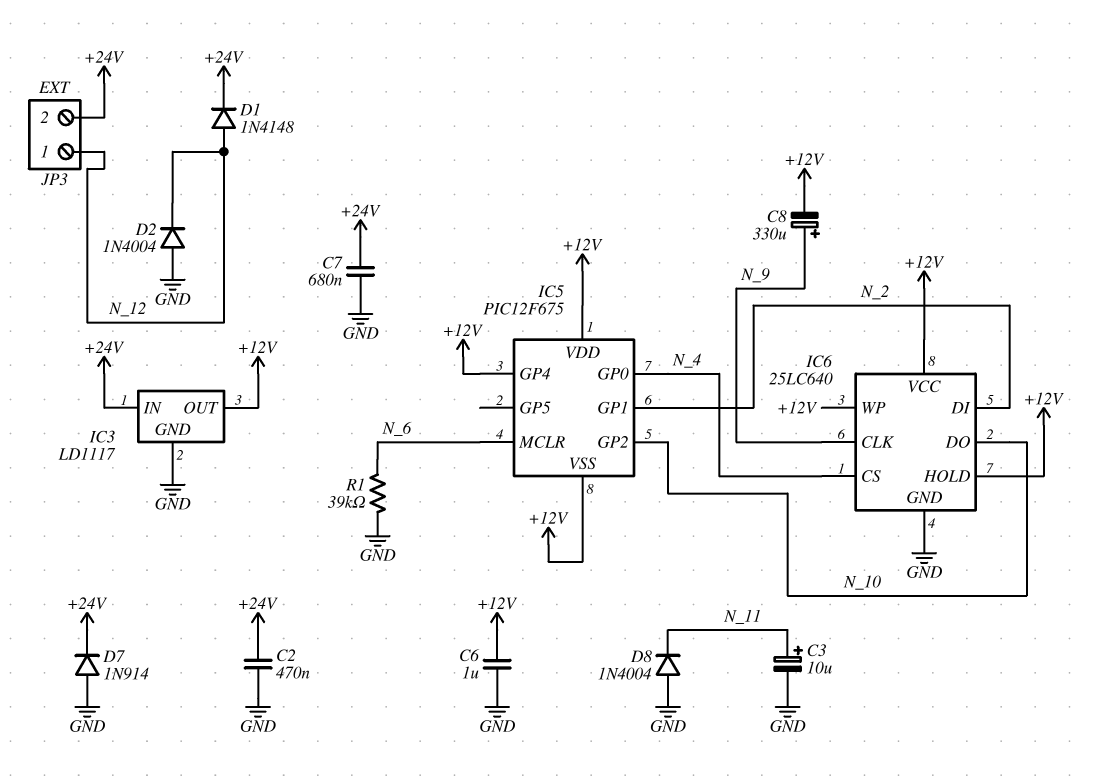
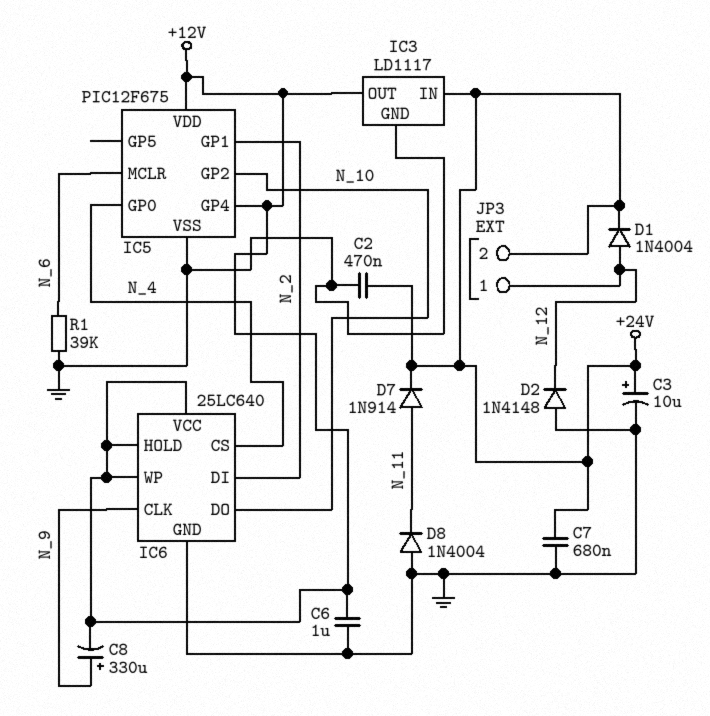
C3: 10uF (plus N_11, minus GND) -> 10uF (plus +24V, minus GND)
D1: diode 1N4148 (A N_12, K +24V) -> diode 1N4004 (A N_12, K +24V)
D2: diode 1N4004 (A GND, K N_12) -> diode 1N4148 (A GND, K N_12)
D7: diode 1N914 (A GND, K +24V) -> diode 1N914 (A N_11, K +24V)
IC5 pin VSS: +12V -> GND

